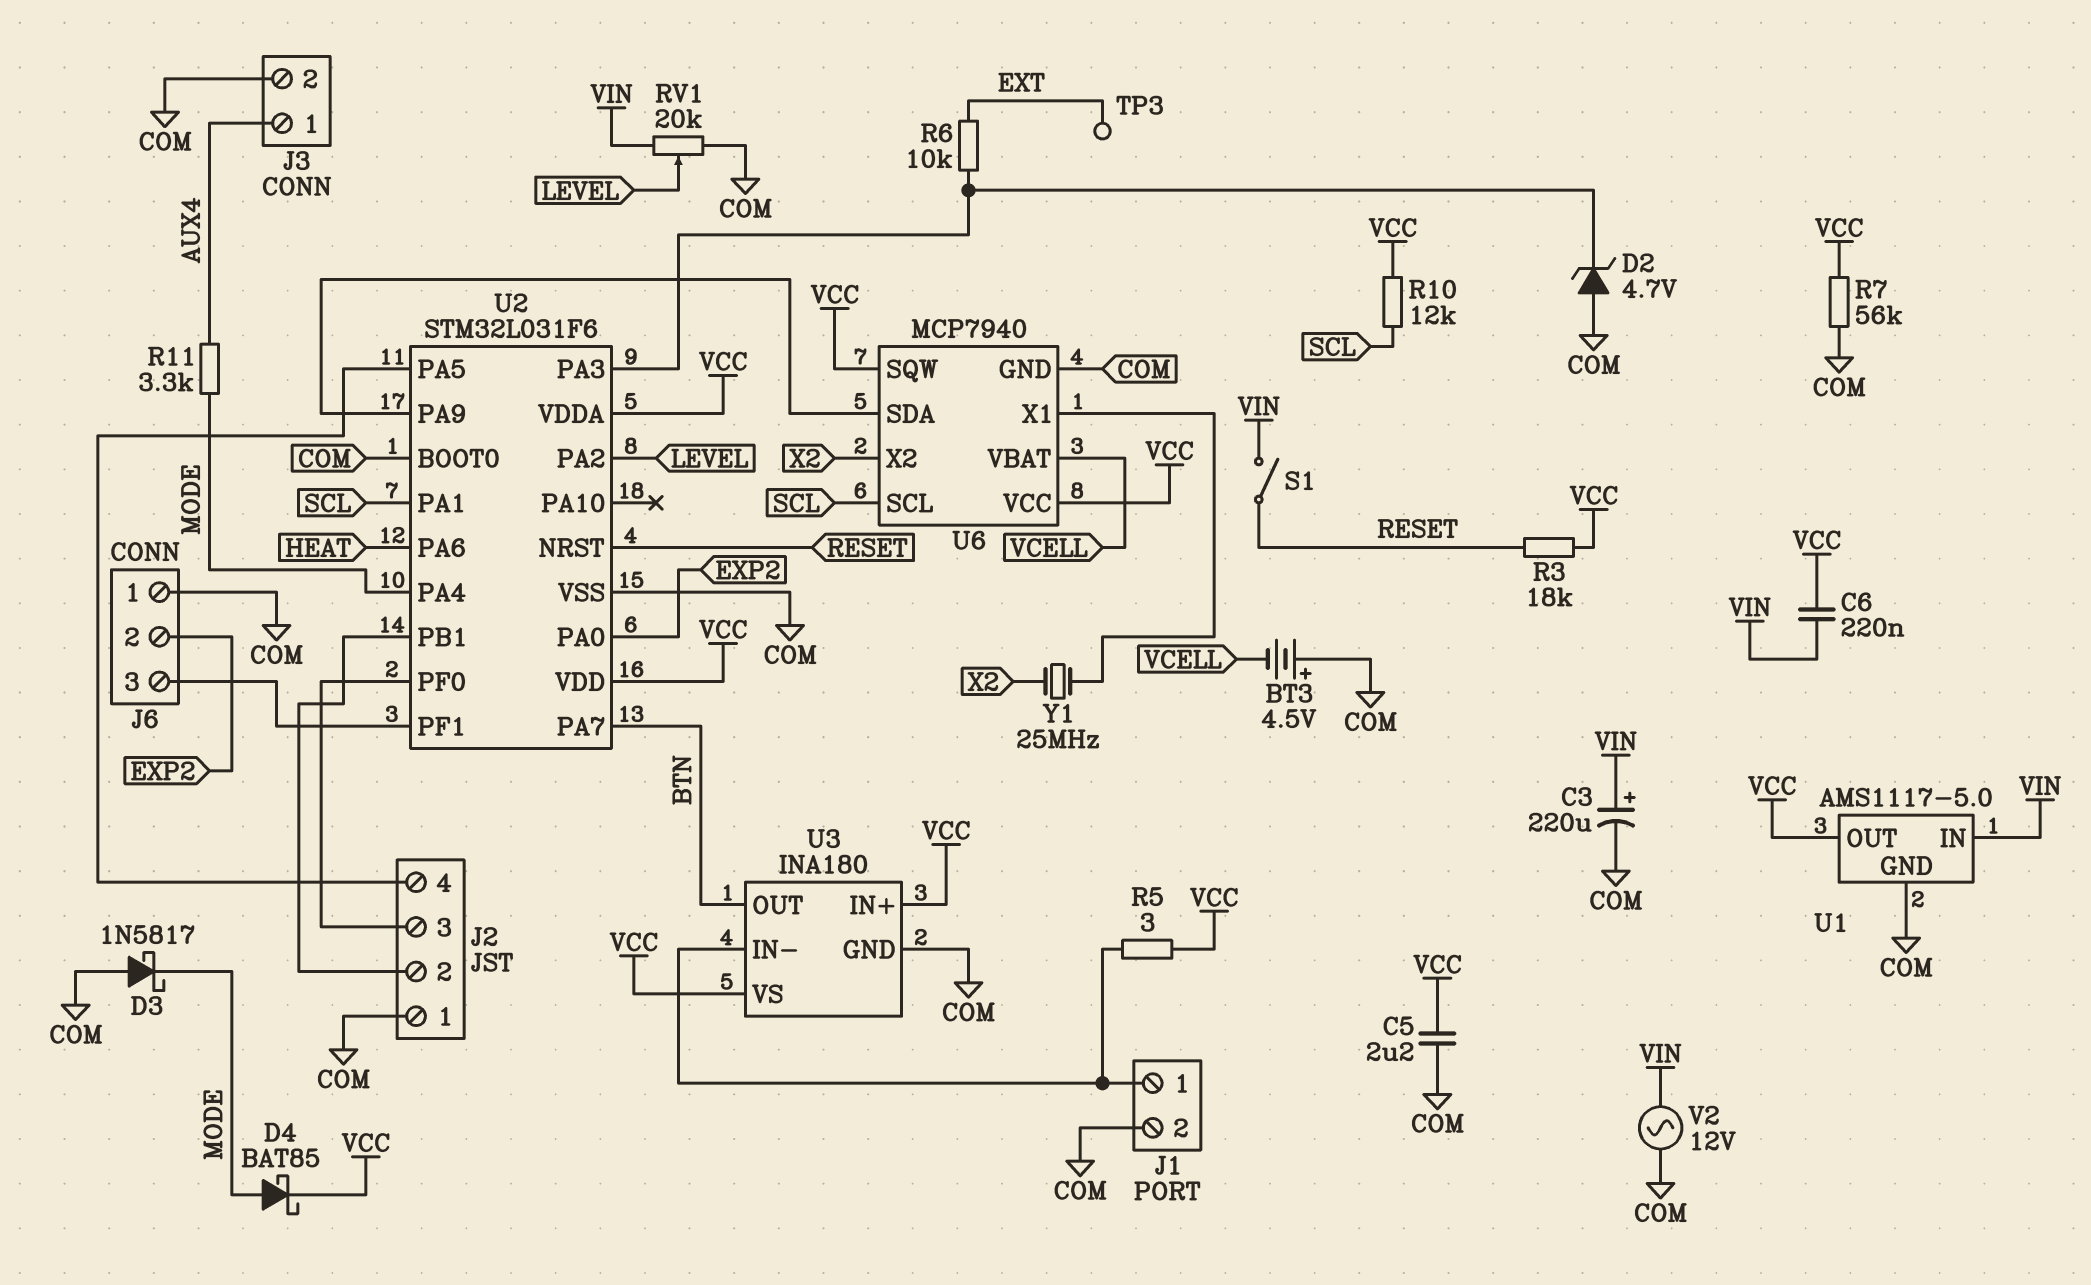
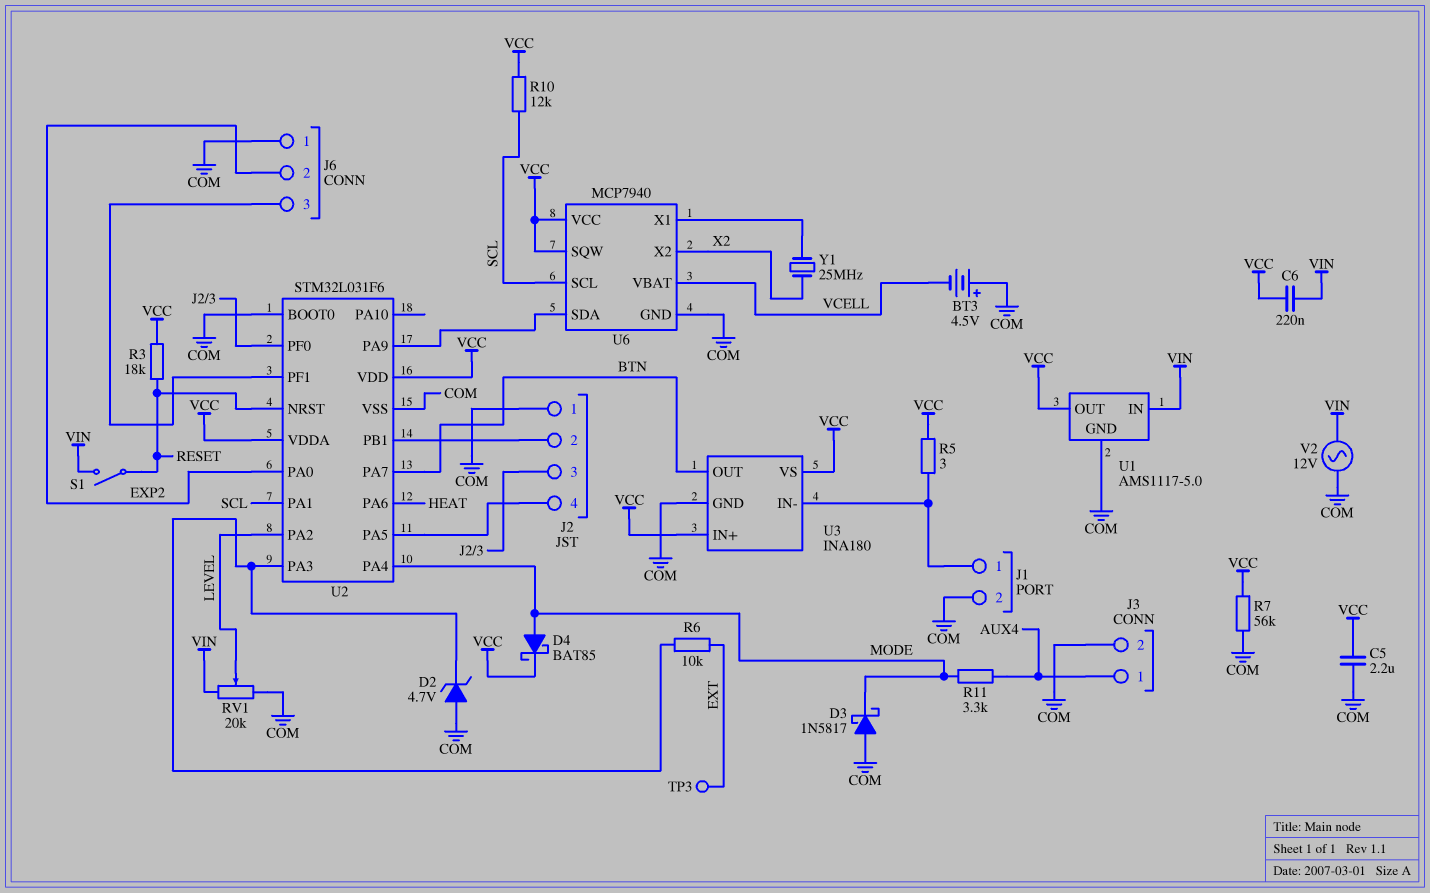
C3: 220uF (plus VIN, minus COM) -> none

